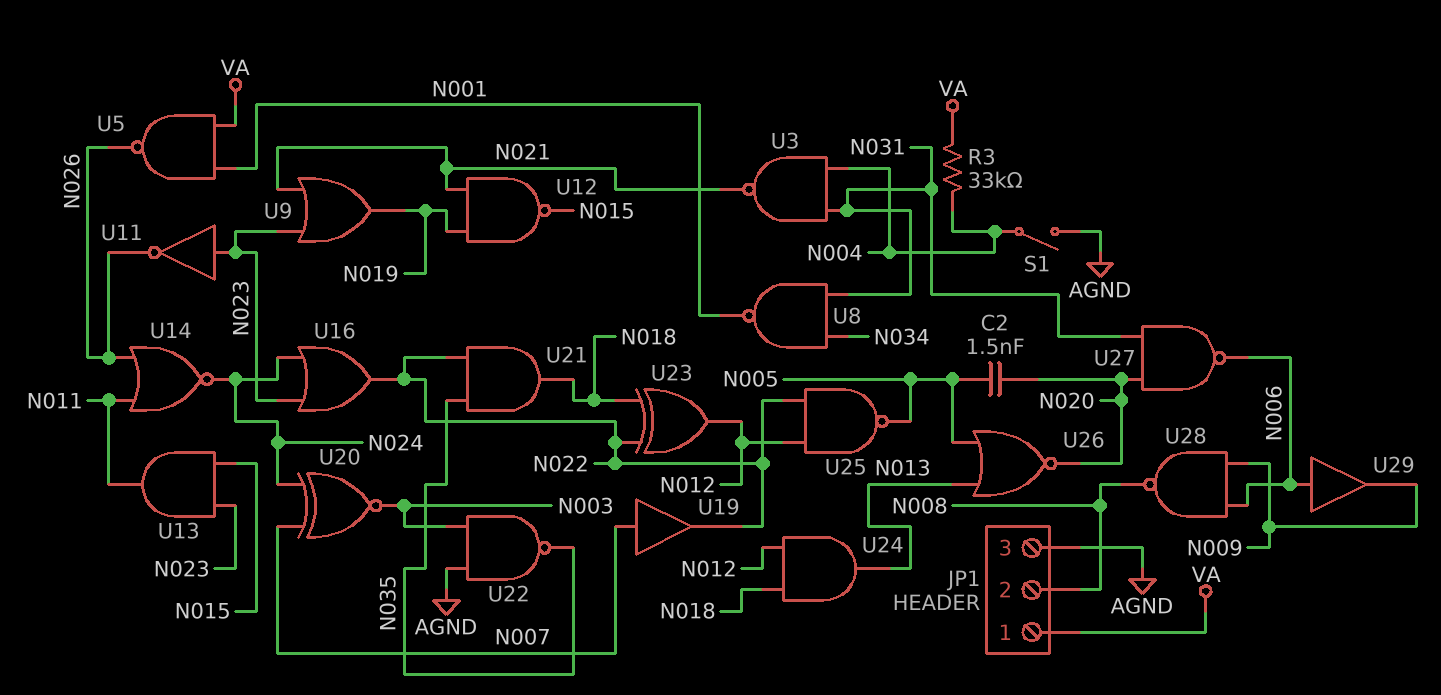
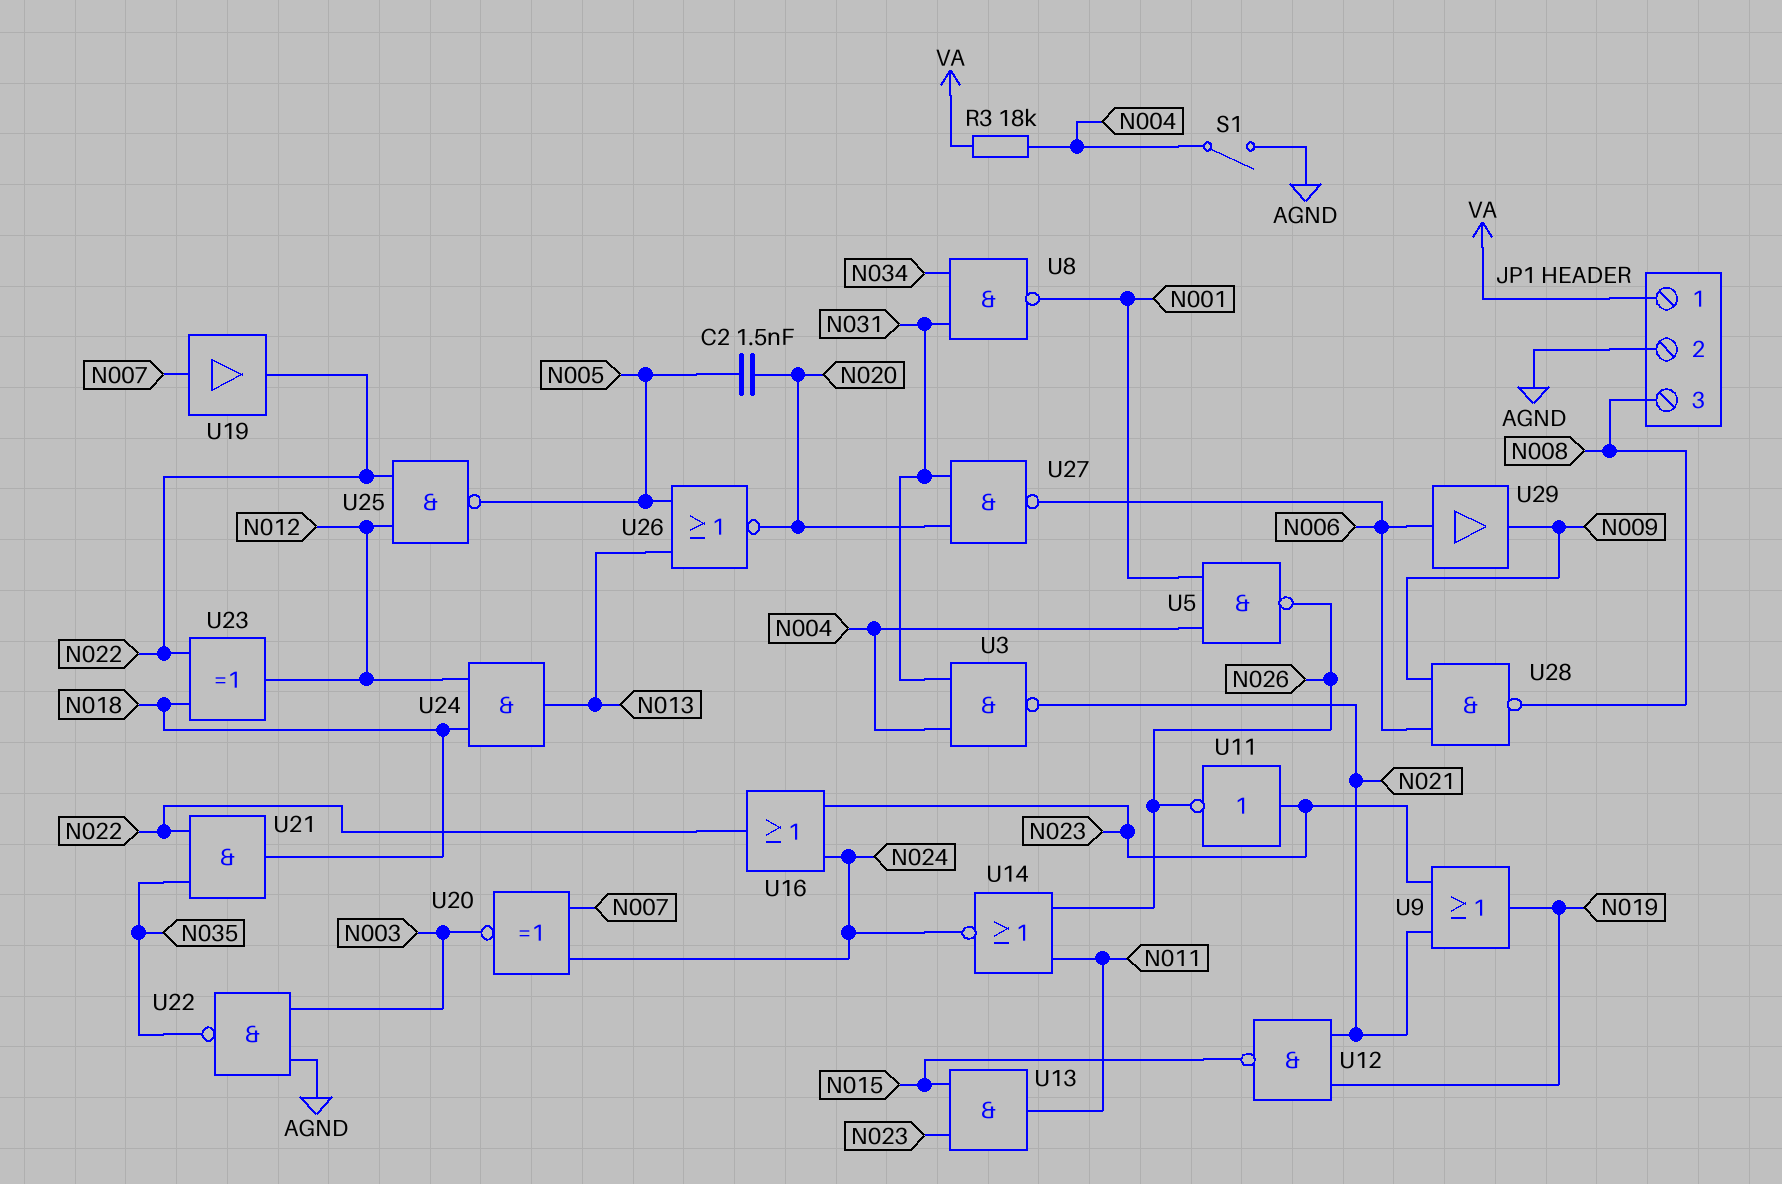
JP1 pin 2: N008 -> AGND
JP1 pin 3: AGND -> N008
R3: 33k (N004, VA) -> 18k (N004, VA)
U5: NAND (in N001, in VA, out N026) -> NAND (in N001, in N004, out N026)

